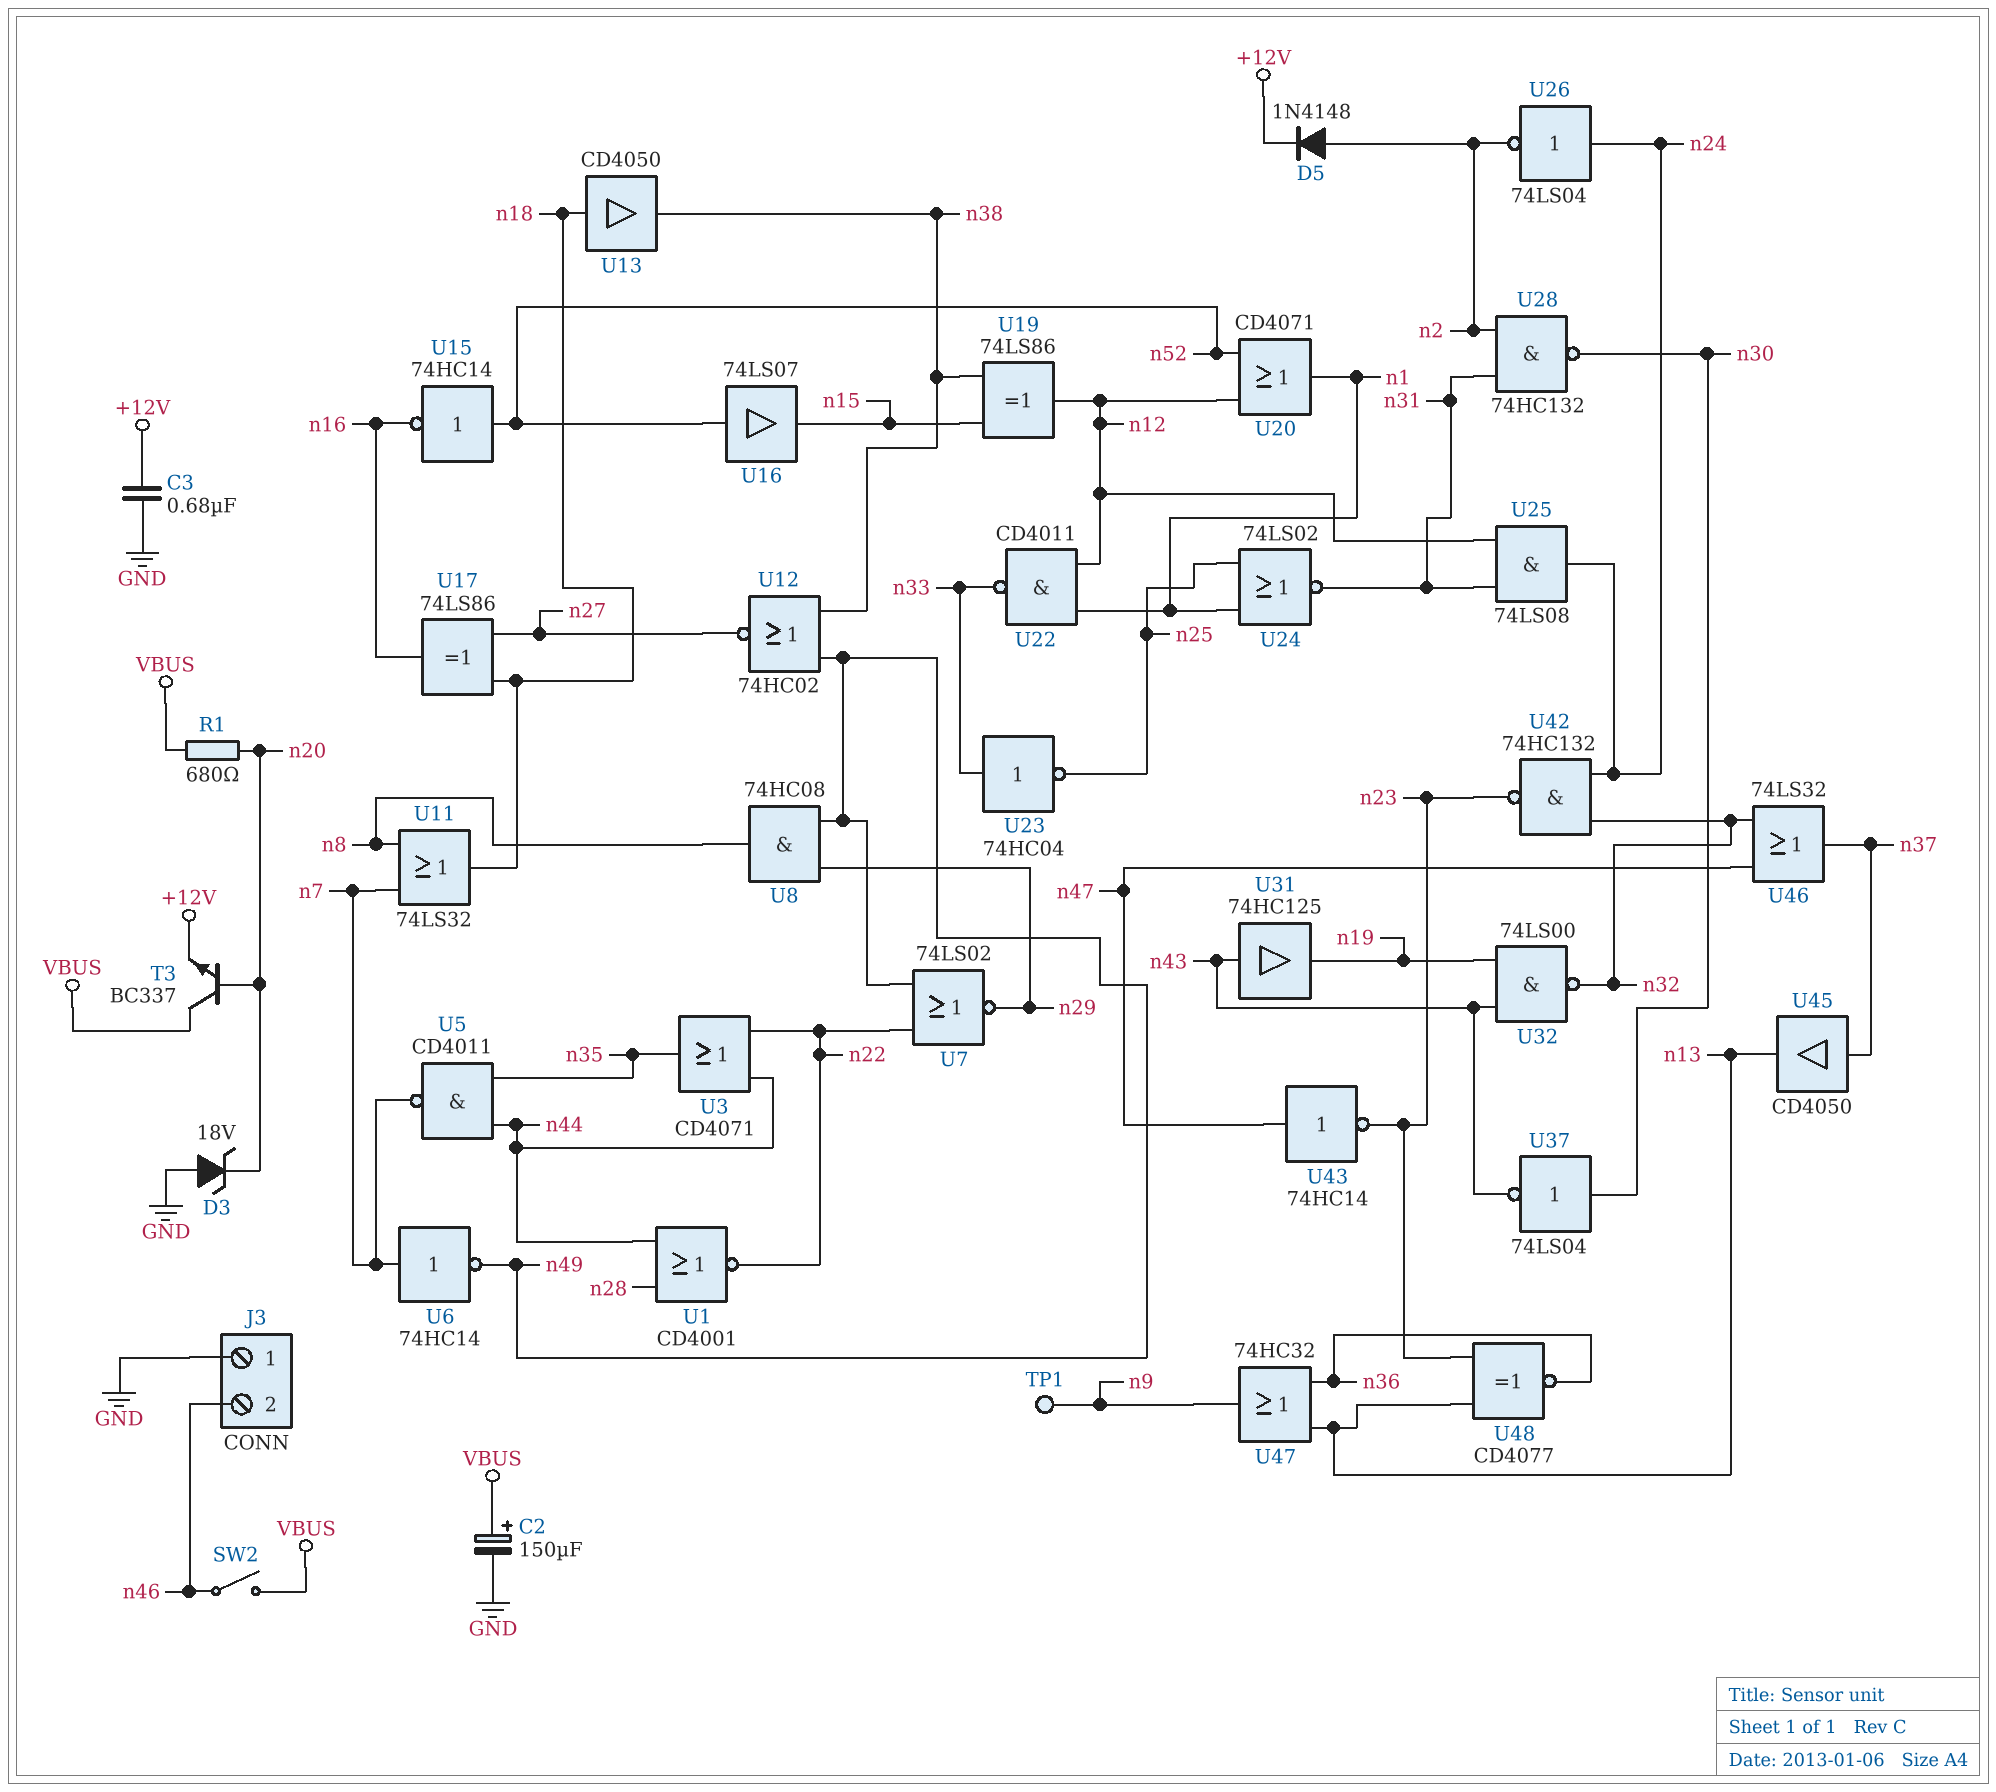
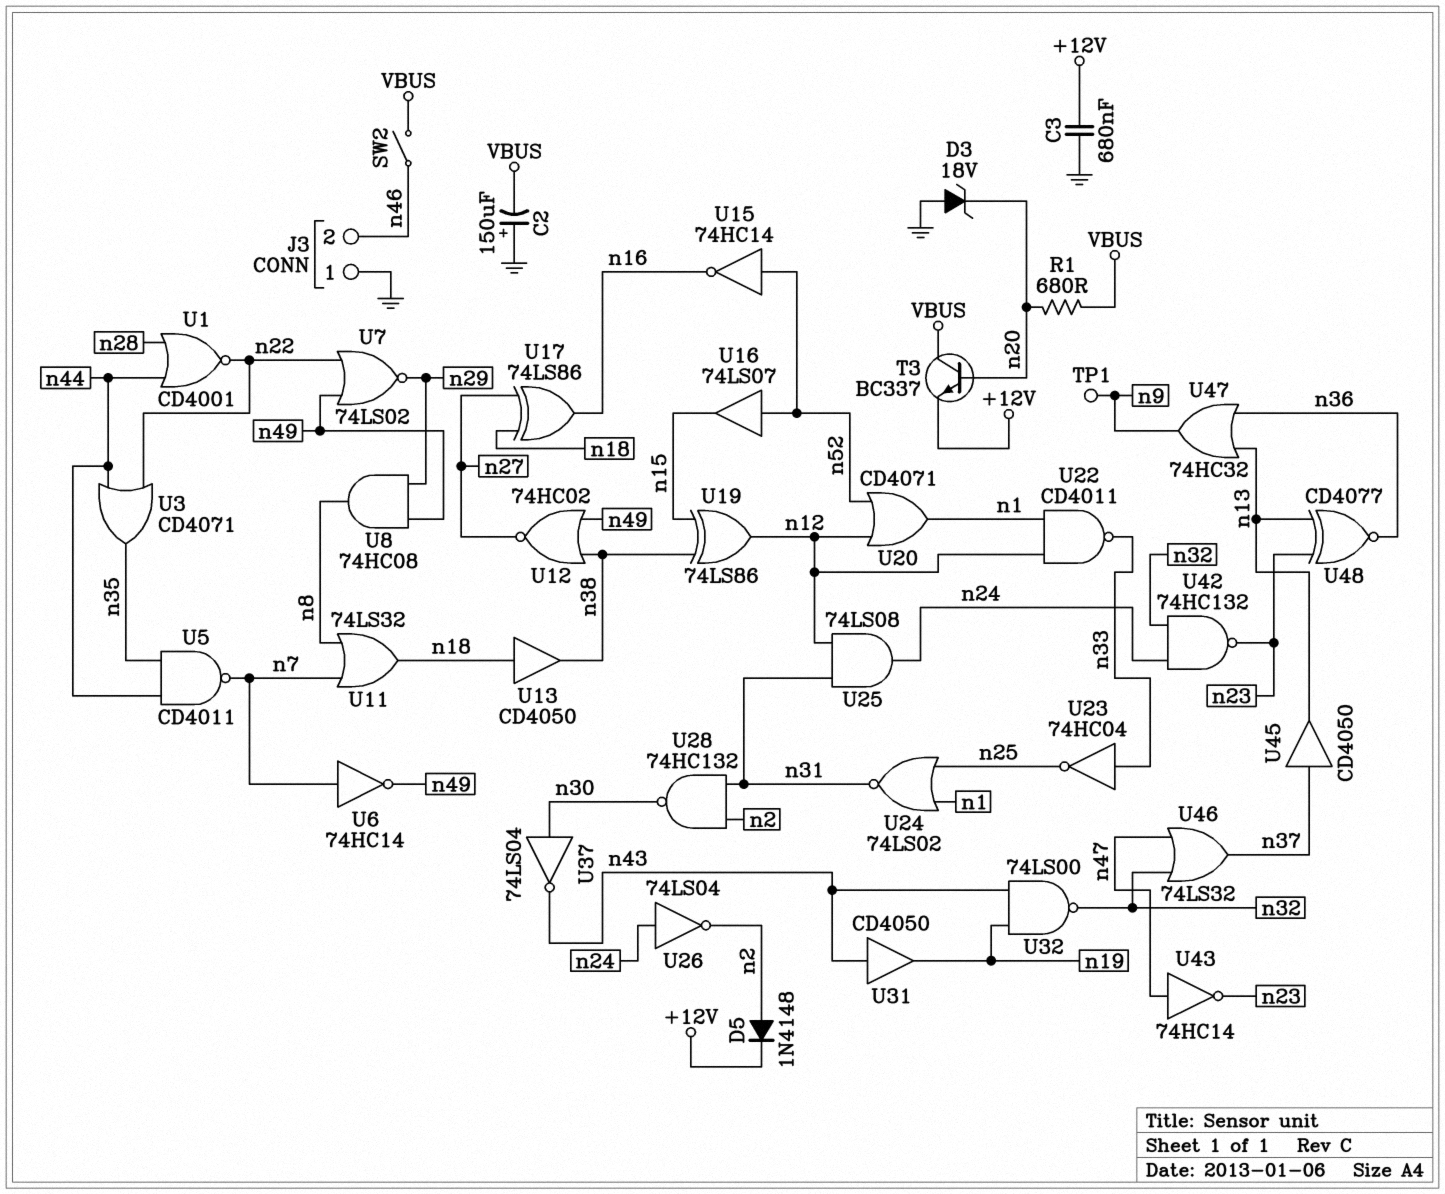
C2: 150uF (plus VBUS, minus GND) -> 150uF (plus GND, minus VBUS)
U31: buffer 74HC125 (in n43, out n19) -> buffer CD4050 (in n43, out n19)

